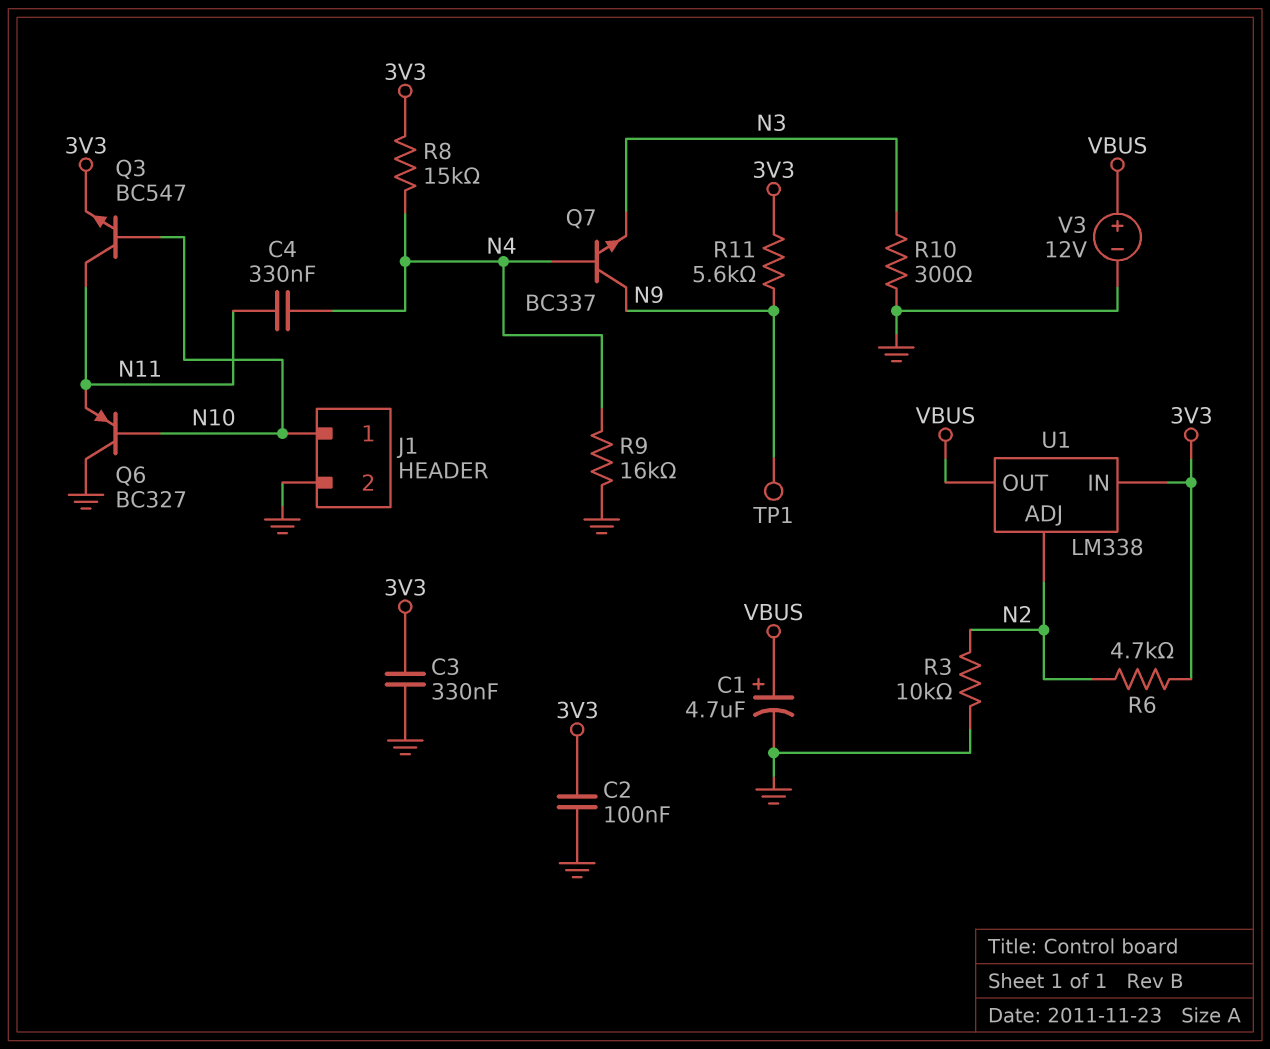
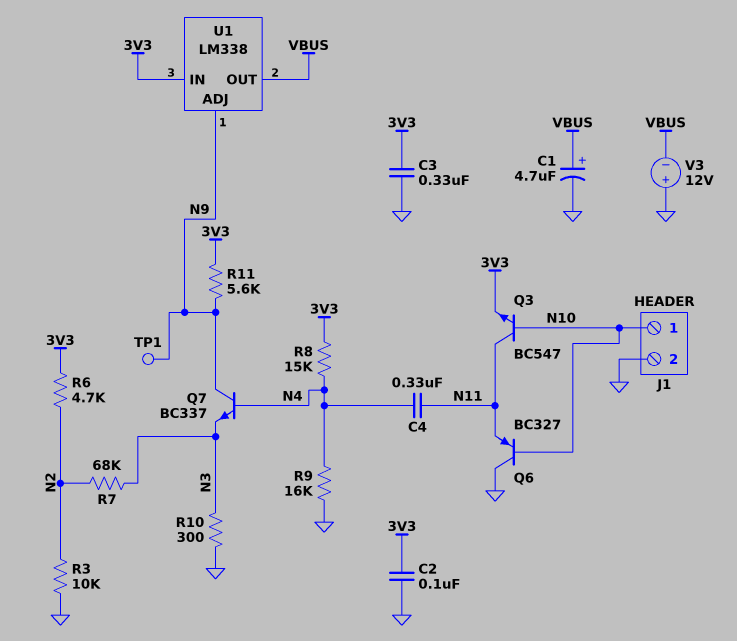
R7: none -> 68k (N2, N3)
U1 pin ADJ: N2 -> N9
V3: 12V (plus VBUS, minus GND) -> 12V (plus GND, minus VBUS)

